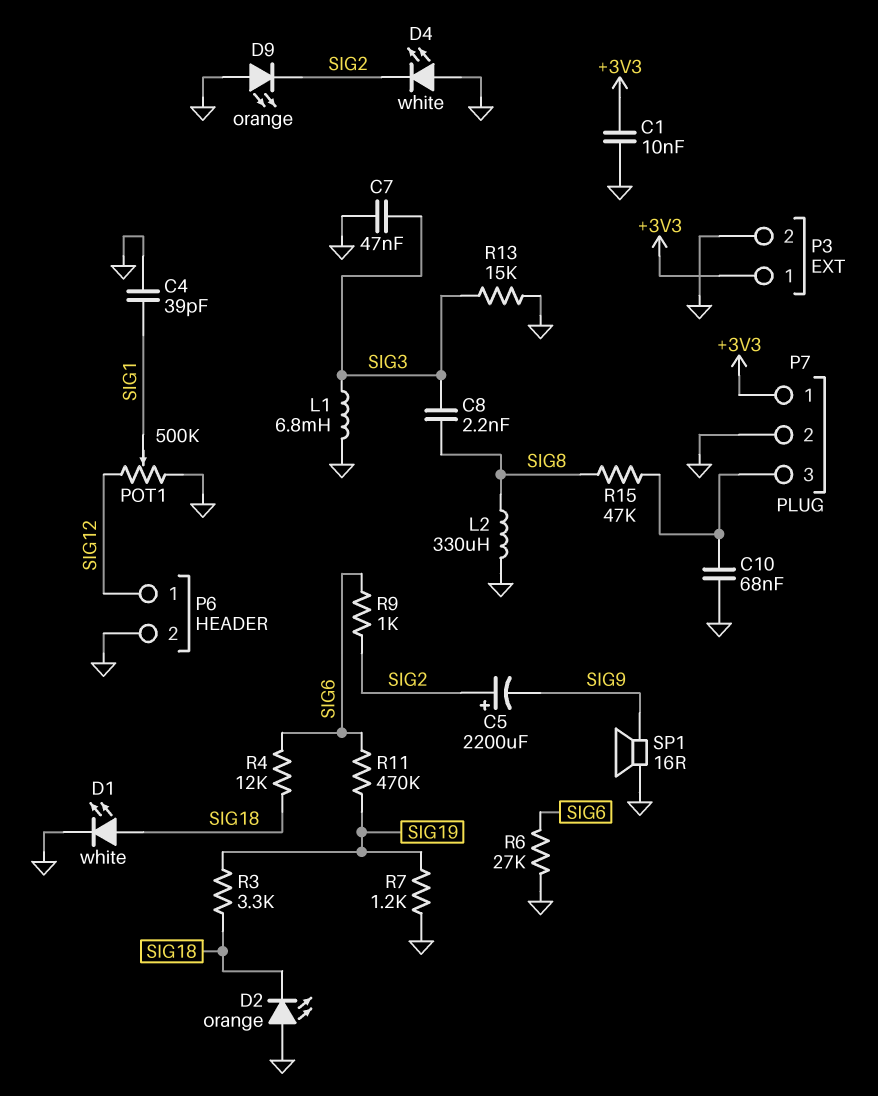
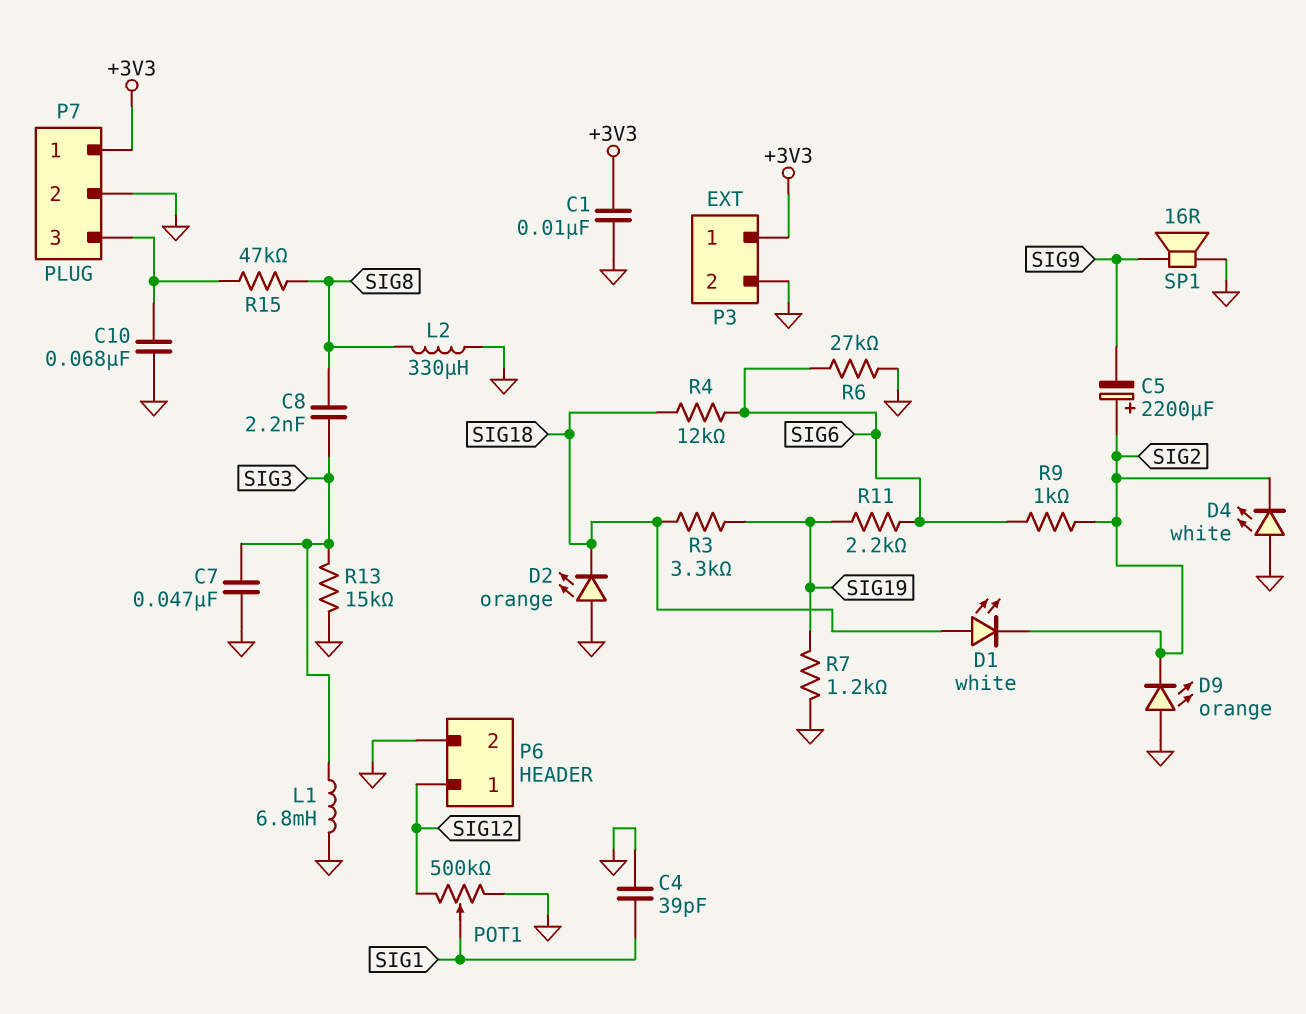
D1: LED white (A SIG18, K GND) -> LED white (A SIG18, K SIG2)
R11: 470k (SIG6, SIG19) -> 2.2k (SIG6, SIG19)

